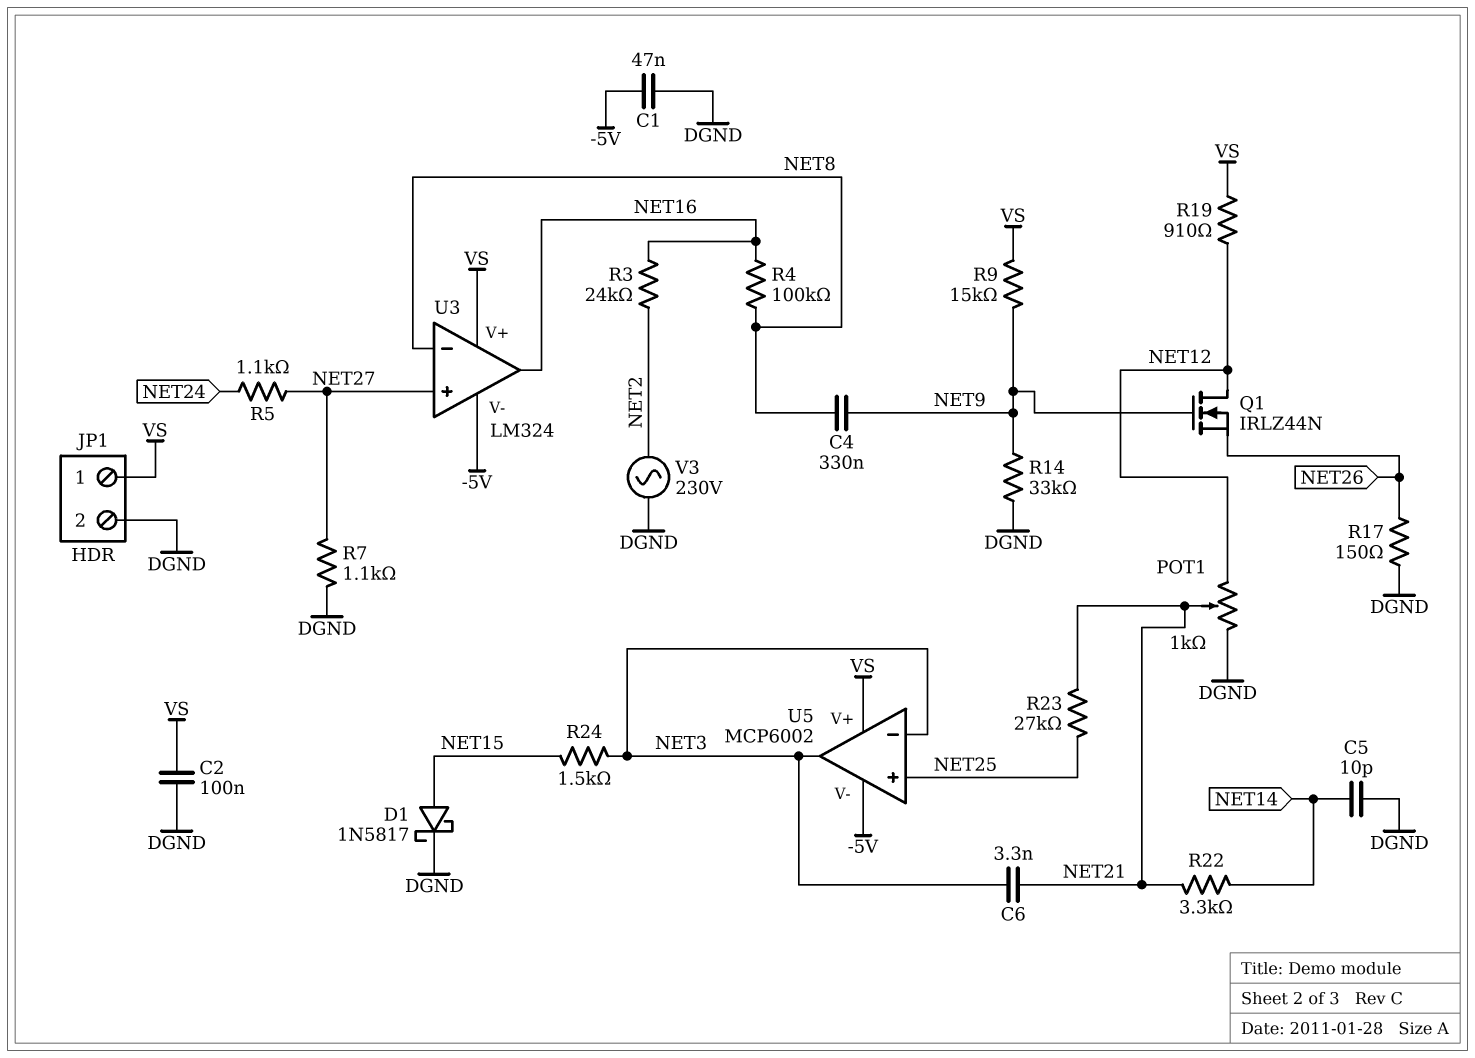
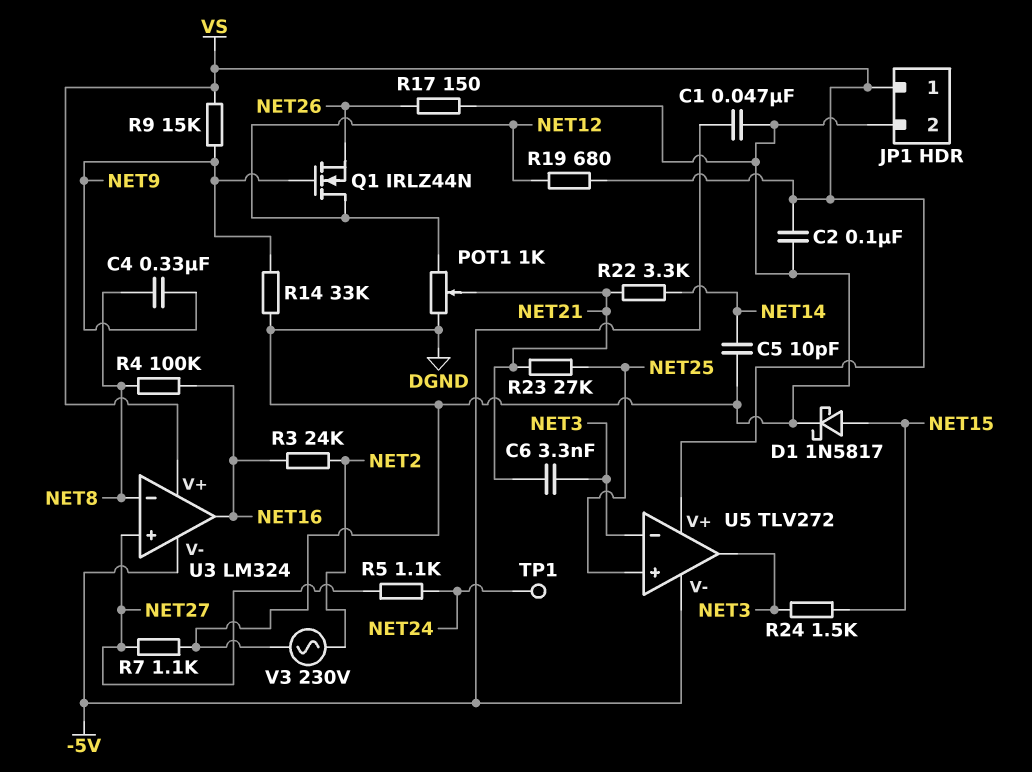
R19: 910 (NET12, VS) -> 680 (NET12, VS)
TP1: none -> test point (NET24)
U5: MCP6002 -> TLV272

